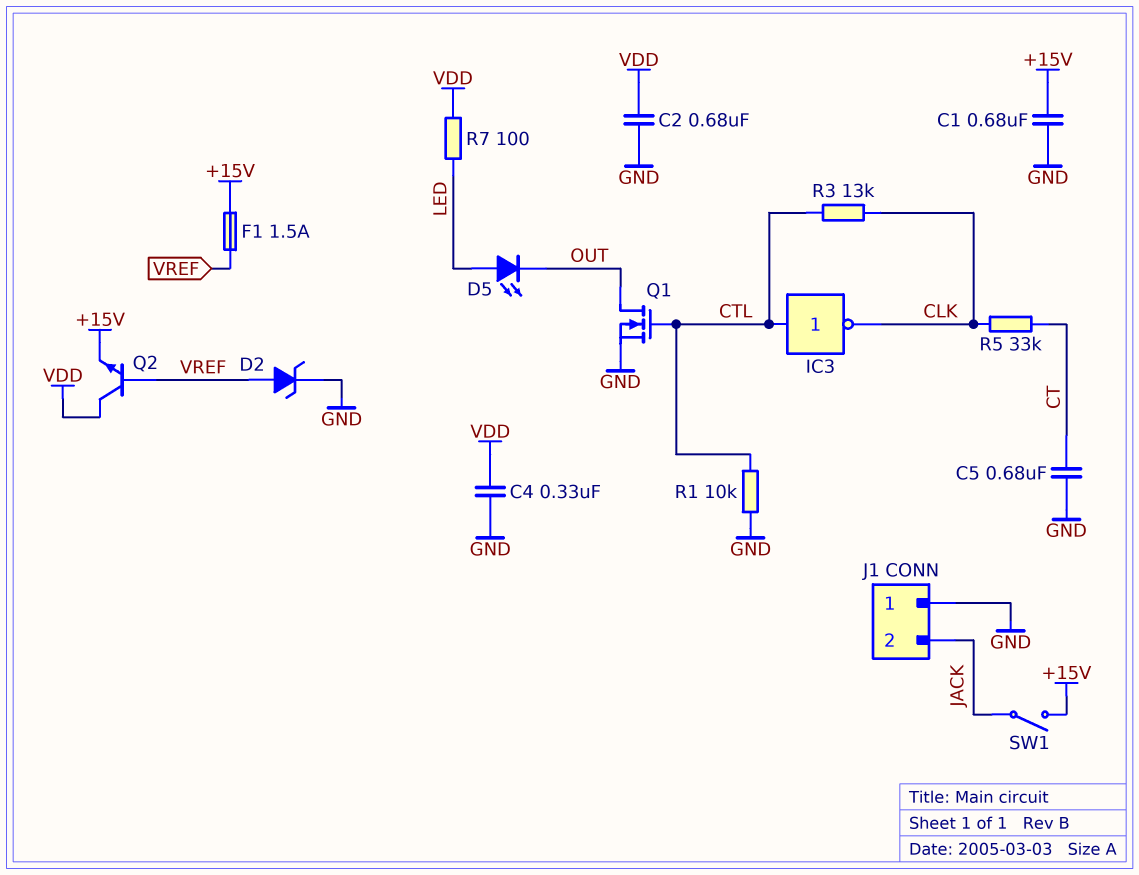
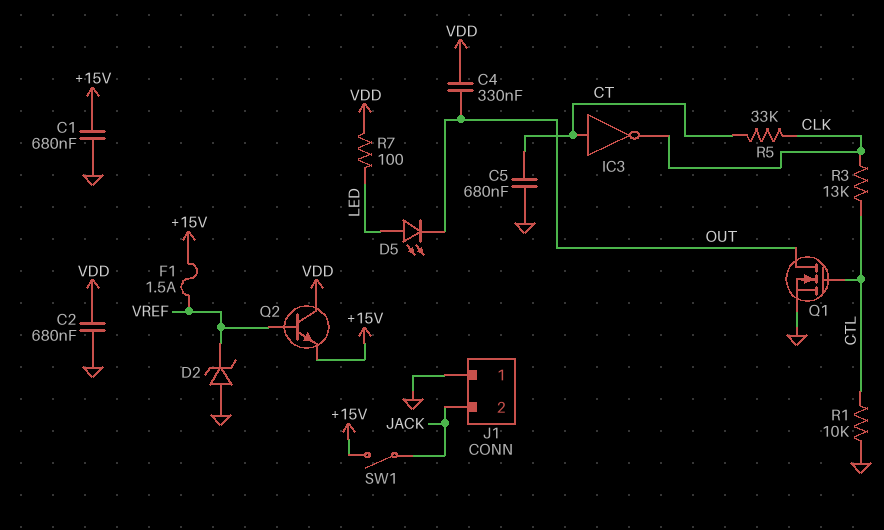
C4: 330nF (GND, VDD) -> 330nF (OUT, VDD)
D2: zener (A VREF, K GND) -> zener (A GND, K VREF)
IC3: NOT (in CTL, out CLK) -> NOT (in CT, out CLK)

